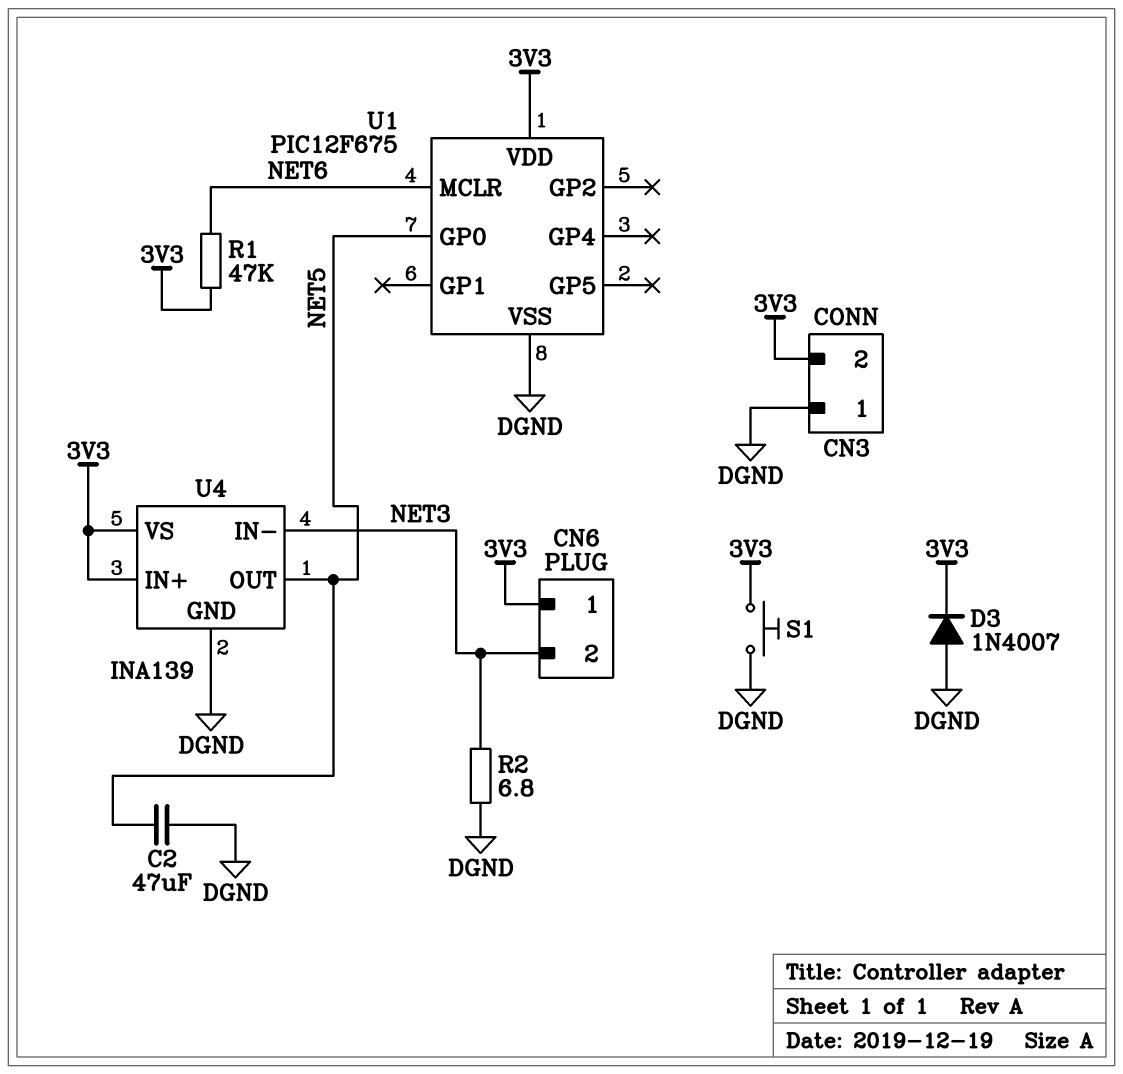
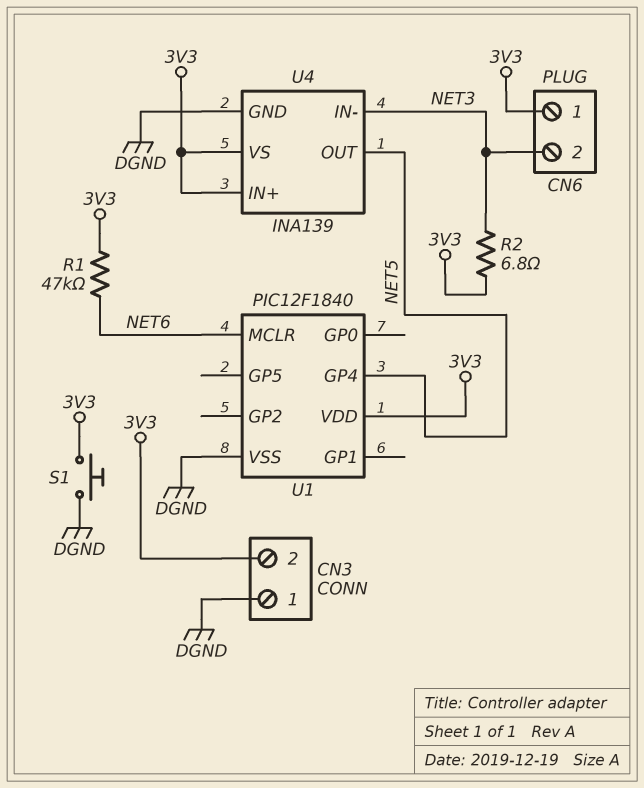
C2: 47uF (DGND, NET5) -> none
D3: diode 1N4007 (A DGND, K 3V3) -> none
R2: 6.8 (DGND, NET3) -> 6.8 (3V3, NET3)
U1: PIC12F675 -> PIC12F1840
U1 pin GP0: NET5 -> none
U1 pin GP4: none -> NET5

